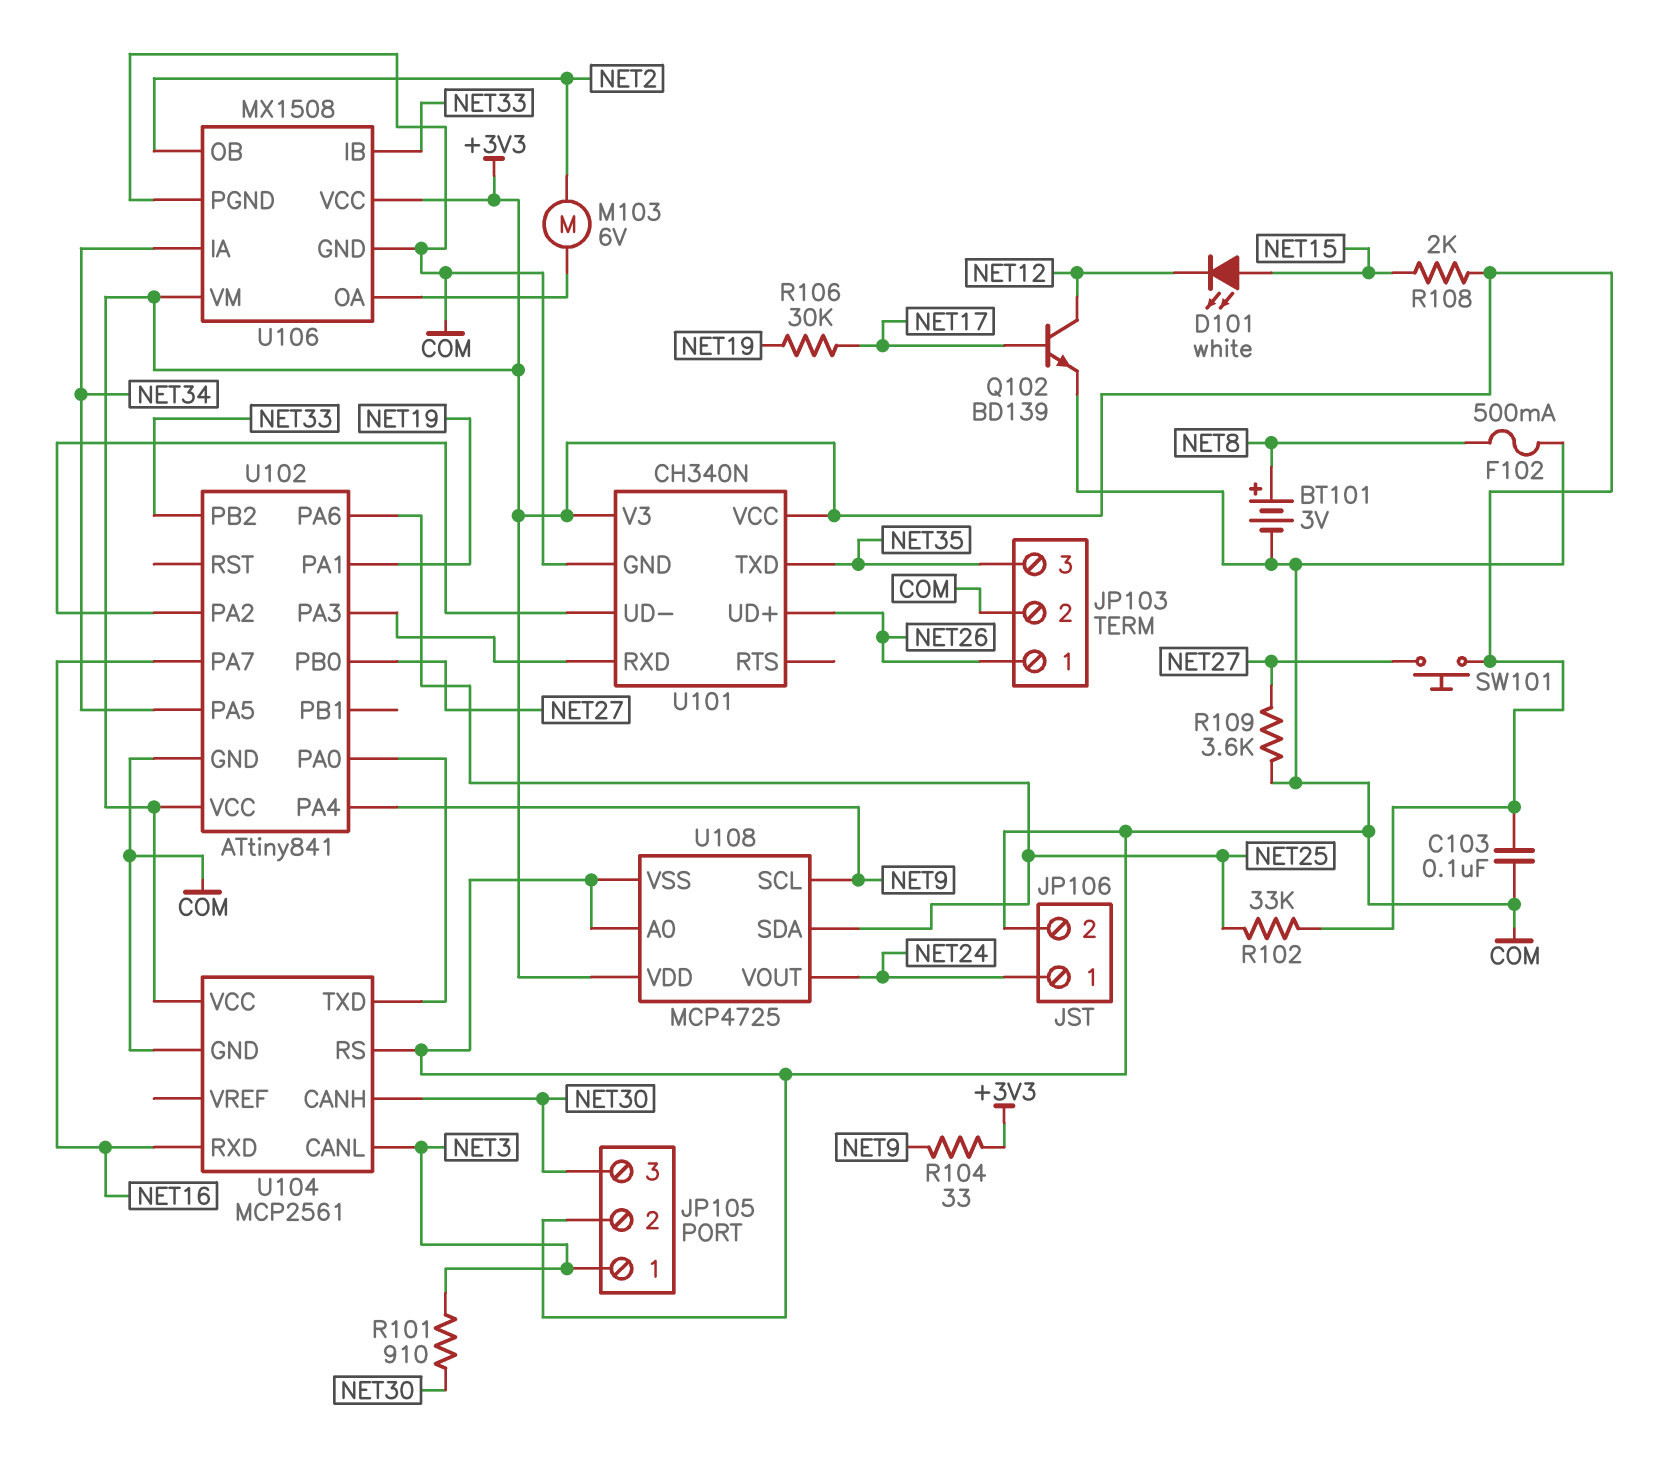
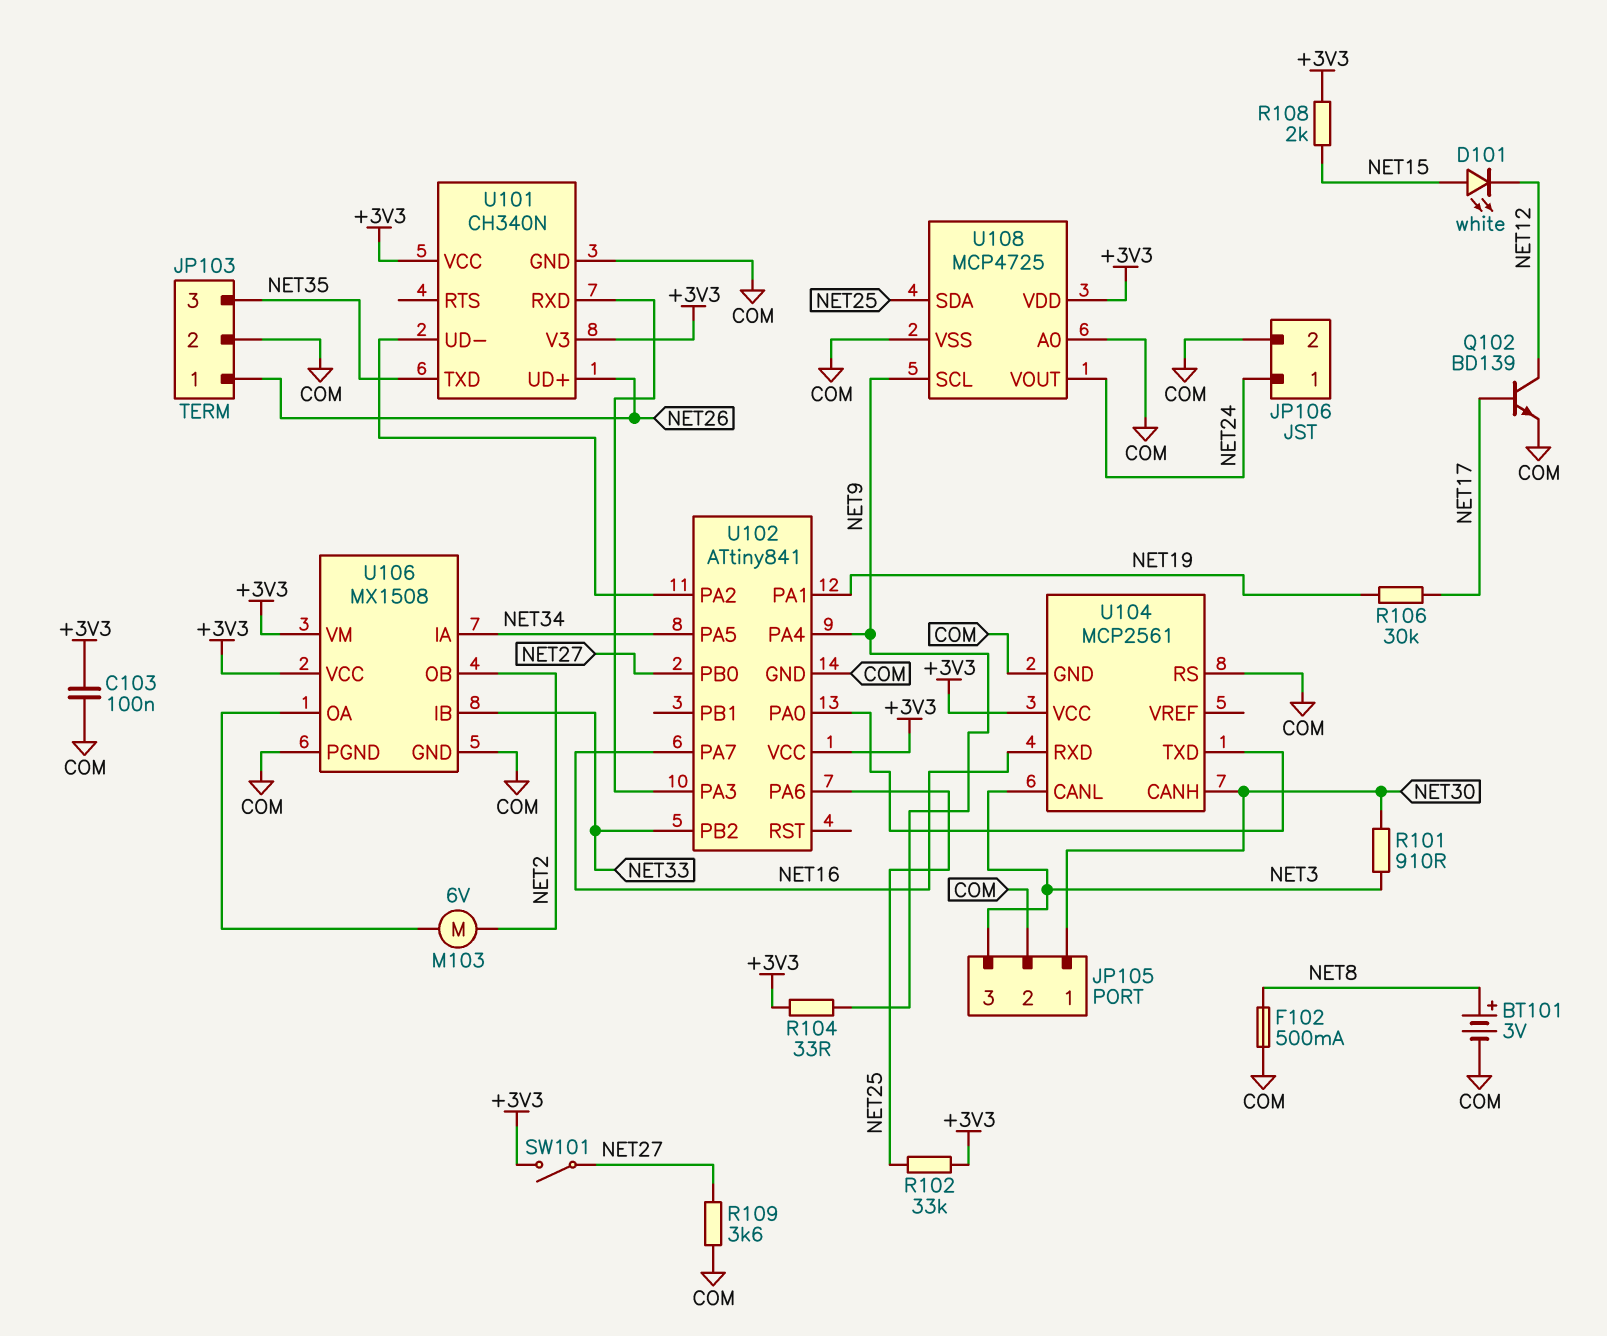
JP105 pin 1: NET3 -> NET30
JP105 pin 3: NET30 -> NET3
SW101: button (+3V3, NET27) -> switch (+3V3, NET27)

